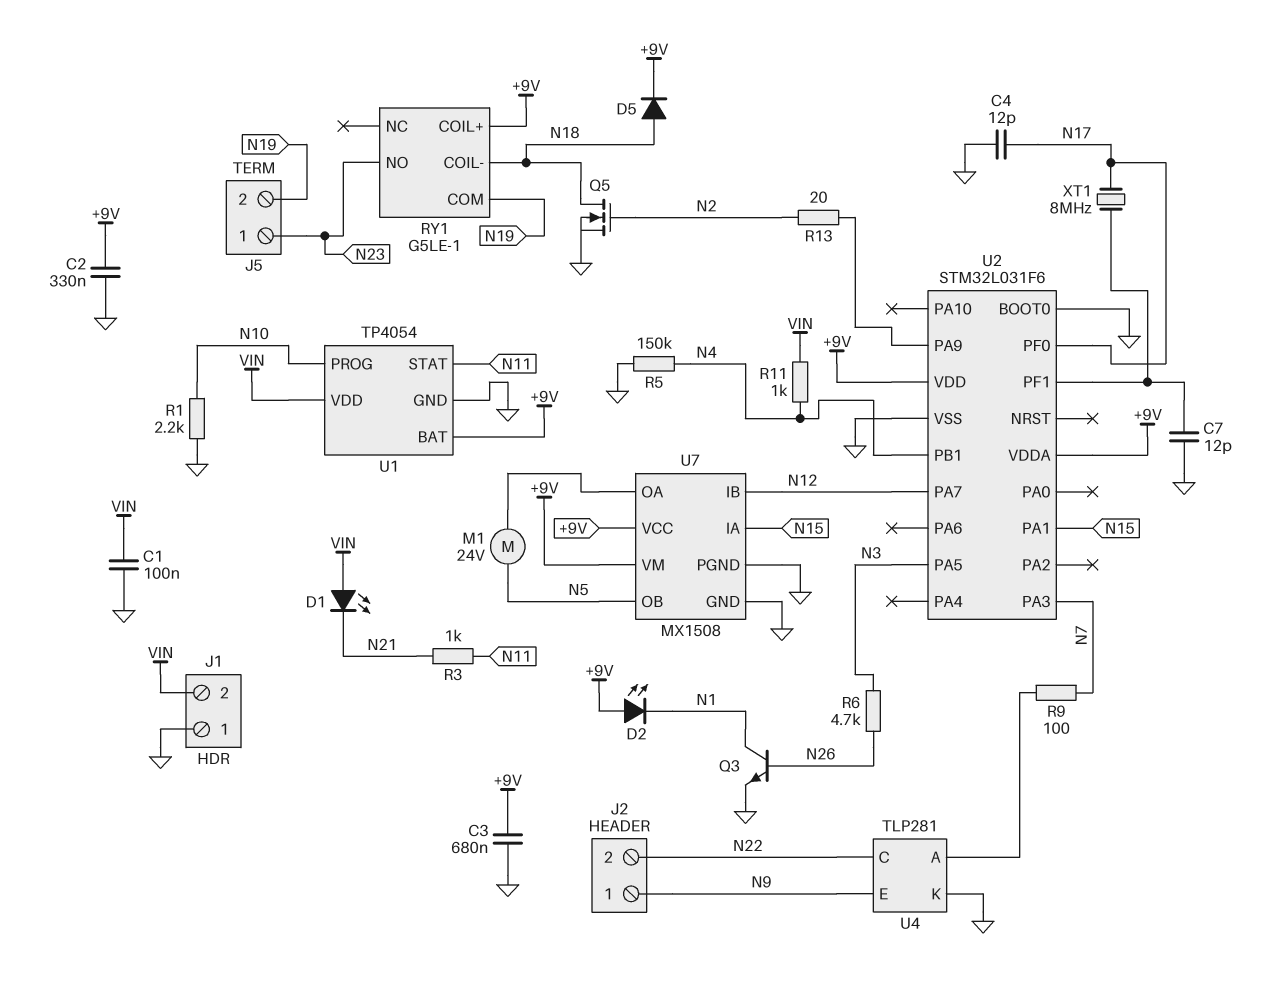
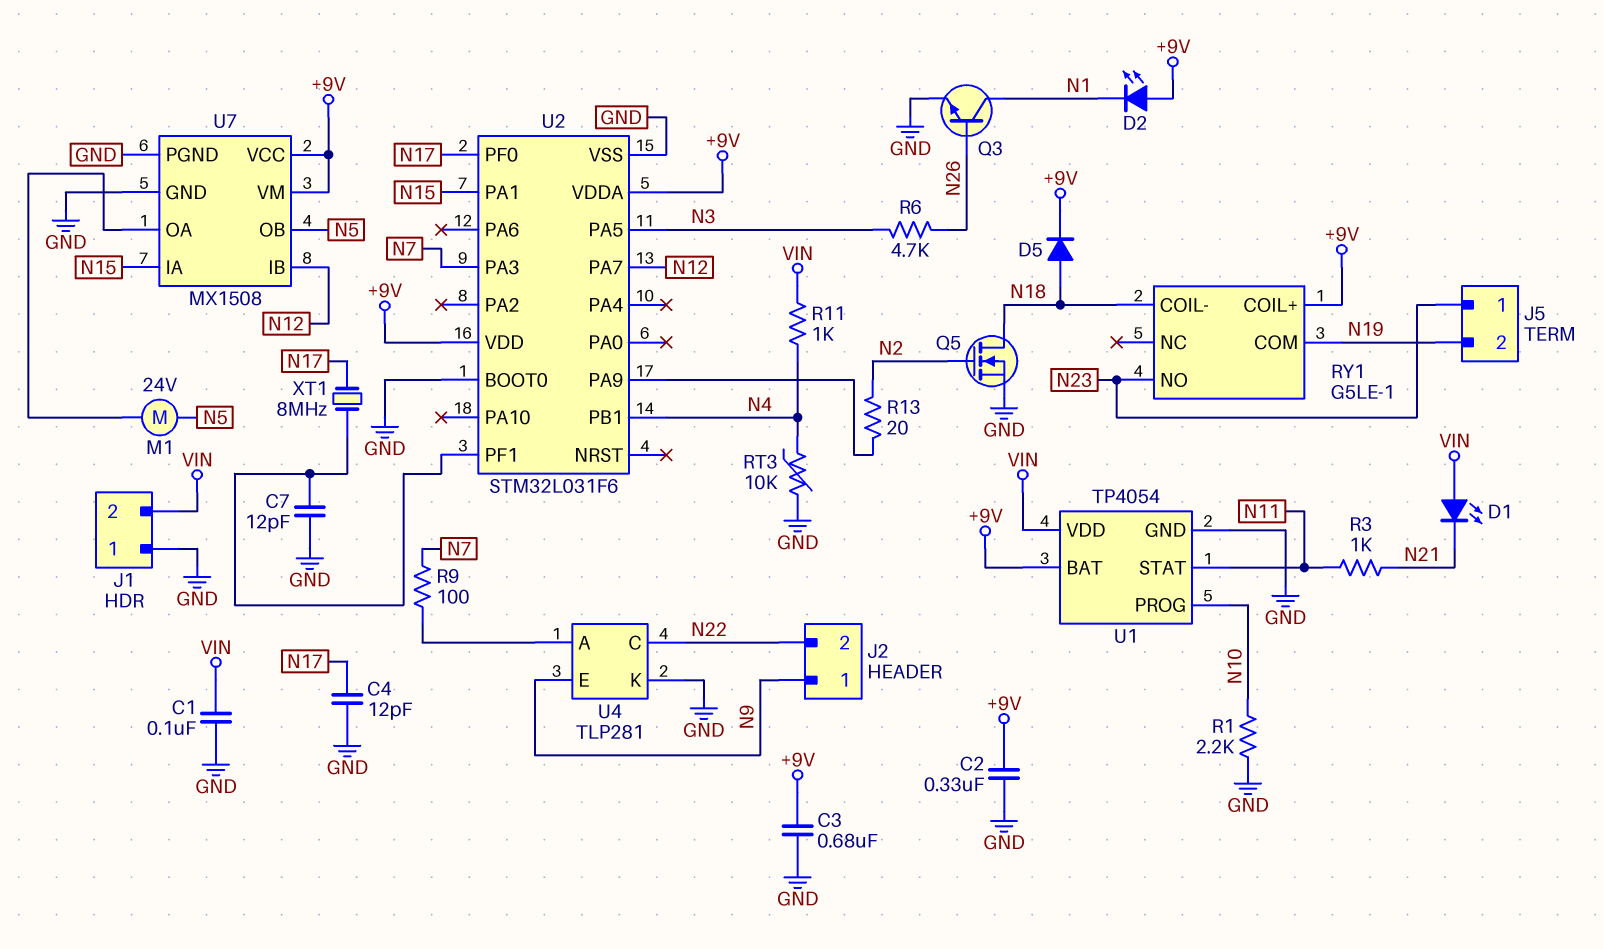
R5: 150k (GND, N4) -> none
RT3: none -> 10k (GND, N4)

